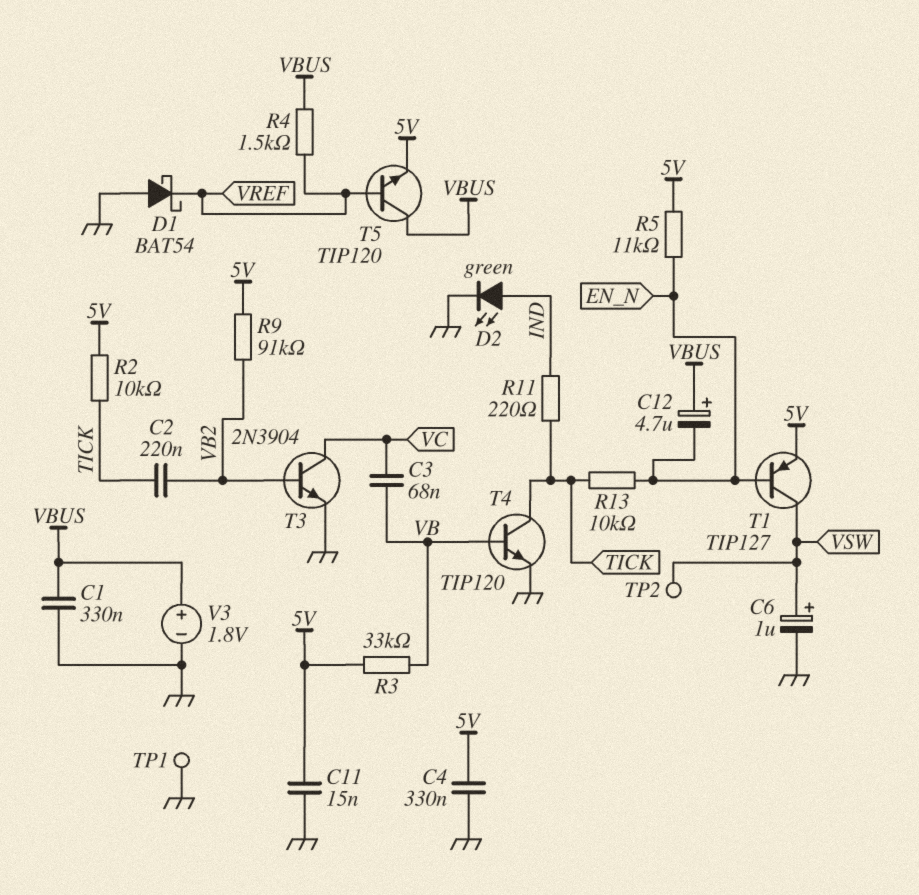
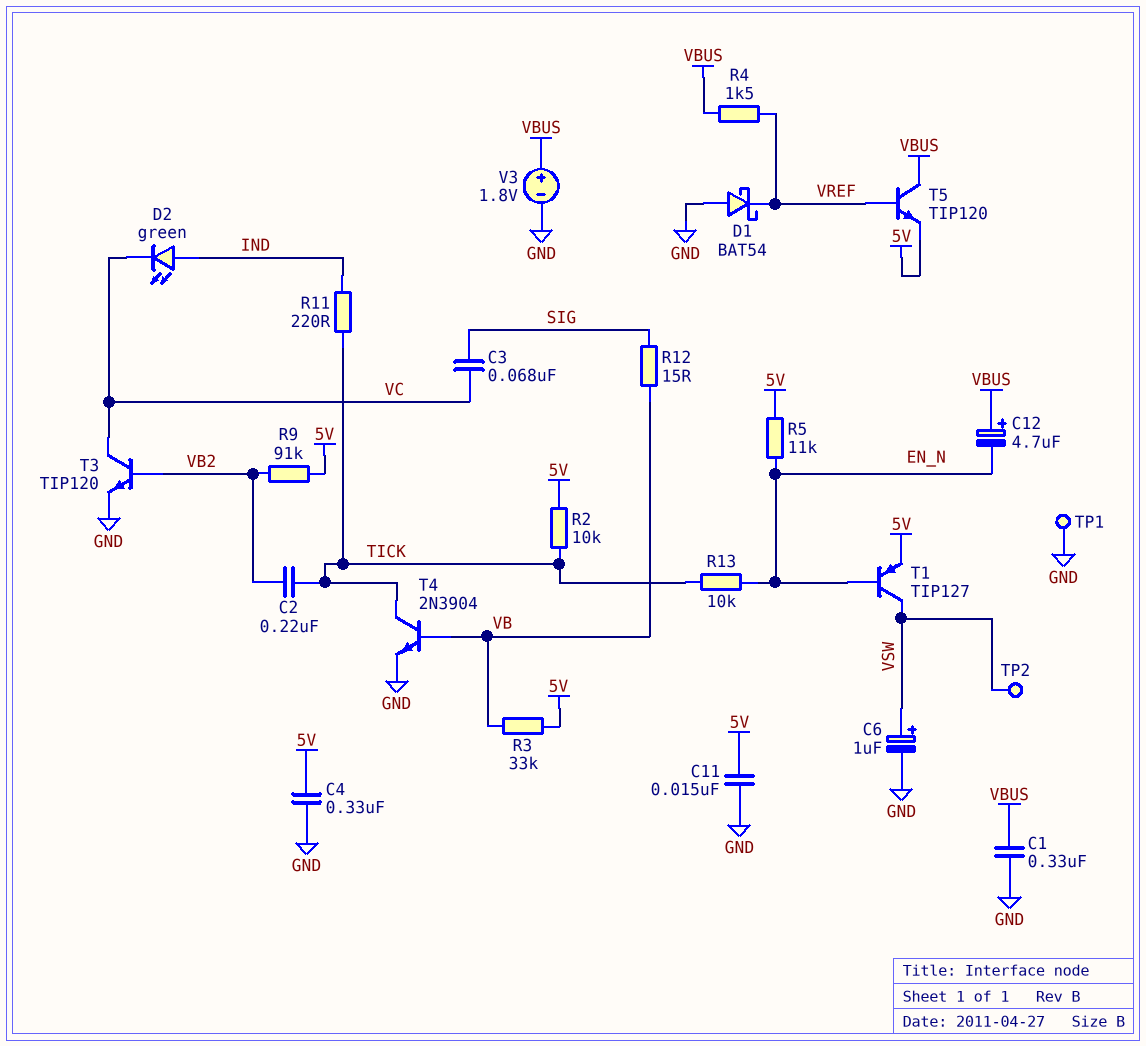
C3: 68nF (VB, VC) -> 68nF (SIG, VC)
D2: LED green (A IND, K GND) -> LED green (A IND, K VC)
R12: none -> 15 (SIG, VB)
T3: NPN 2N3904 (B VB2, C VC, E GND) -> NPN TIP120 (B VB2, C VC, E GND)
T4: NPN TIP120 (B VB, C TICK, E GND) -> NPN 2N3904 (B VB, C TICK, E GND)

